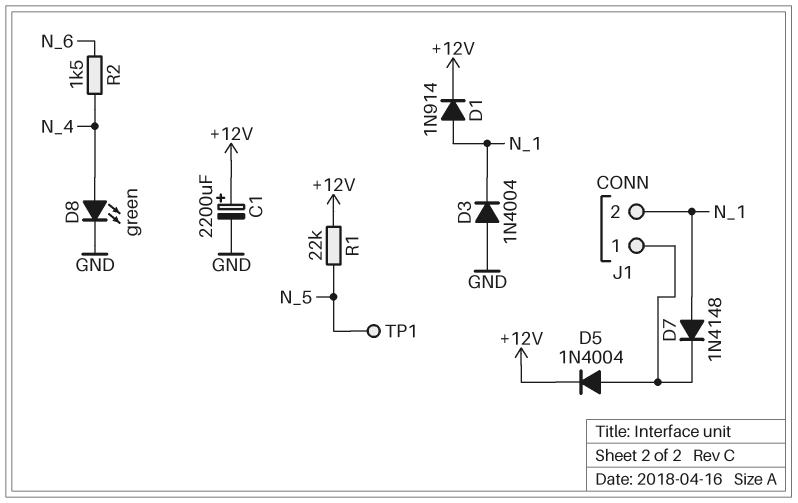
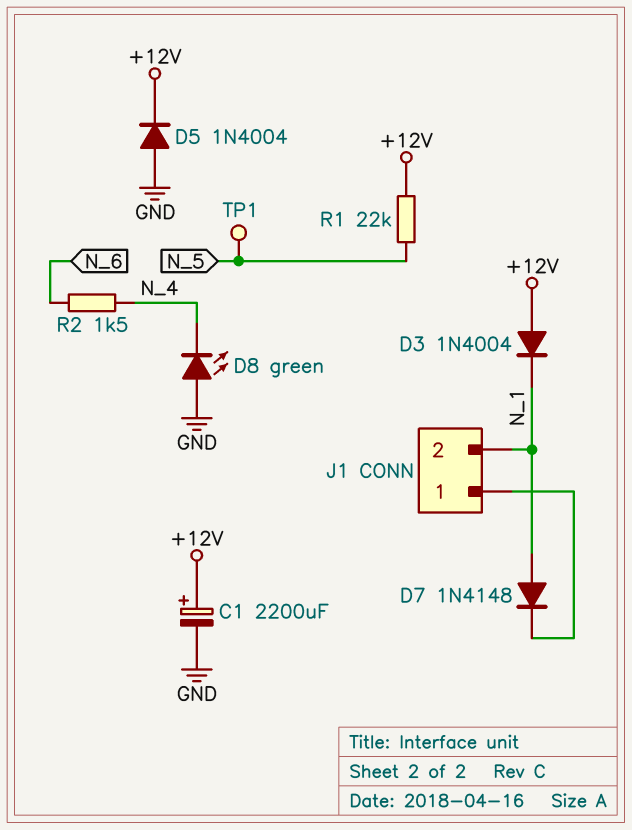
D1: diode 1N914 (A N_1, K +12V) -> none
D3: diode 1N4004 (A GND, K N_1) -> diode 1N4004 (A +12V, K N_1)
D5: diode 1N4004 (A J1/1, K +12V) -> diode 1N4004 (A GND, K +12V)
D8: LED green (A N_4, K GND) -> LED green (A GND, K N_4)

